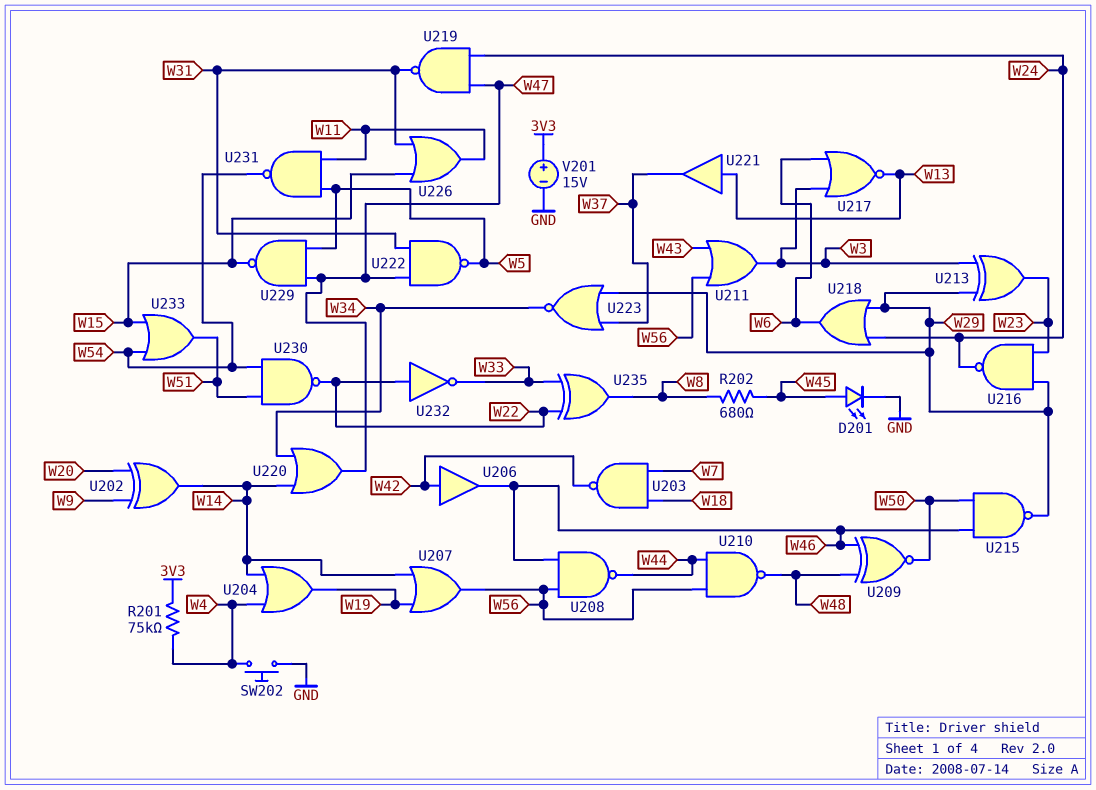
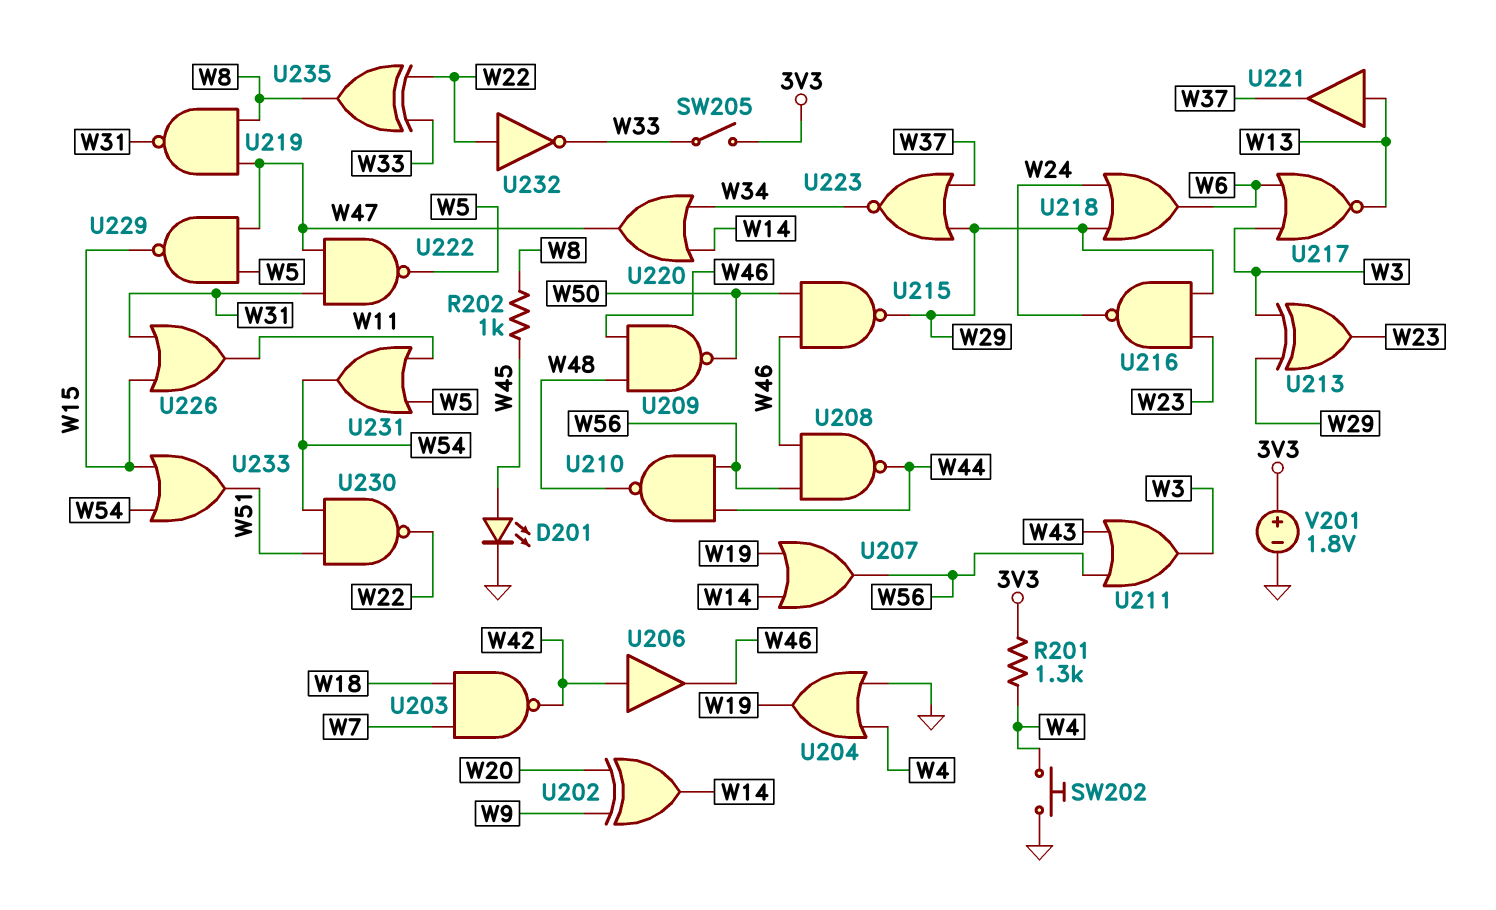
R201: 75k (3V3, W4) -> 1.3k (3V3, W4)
R202: 680 (W8, W45) -> 1k (W8, W45)
SW205: none -> switch (3V3, W33)
U204: OR (in W4, in W14, out W19) -> OR (in GND, in W4, out W19)
U209: XNOR (in W46, in W48, out W50) -> NAND (in W46, in W48, out W50)
U219: NAND (in W24, in W47, out W31) -> NAND (in W8, in W47, out W31)
U231: NAND (in W5, in W11, out W54) -> OR (in W5, in W11, out W54)
V201: 15V (plus 3V3, minus GND) -> 1.8V (plus 3V3, minus GND)

